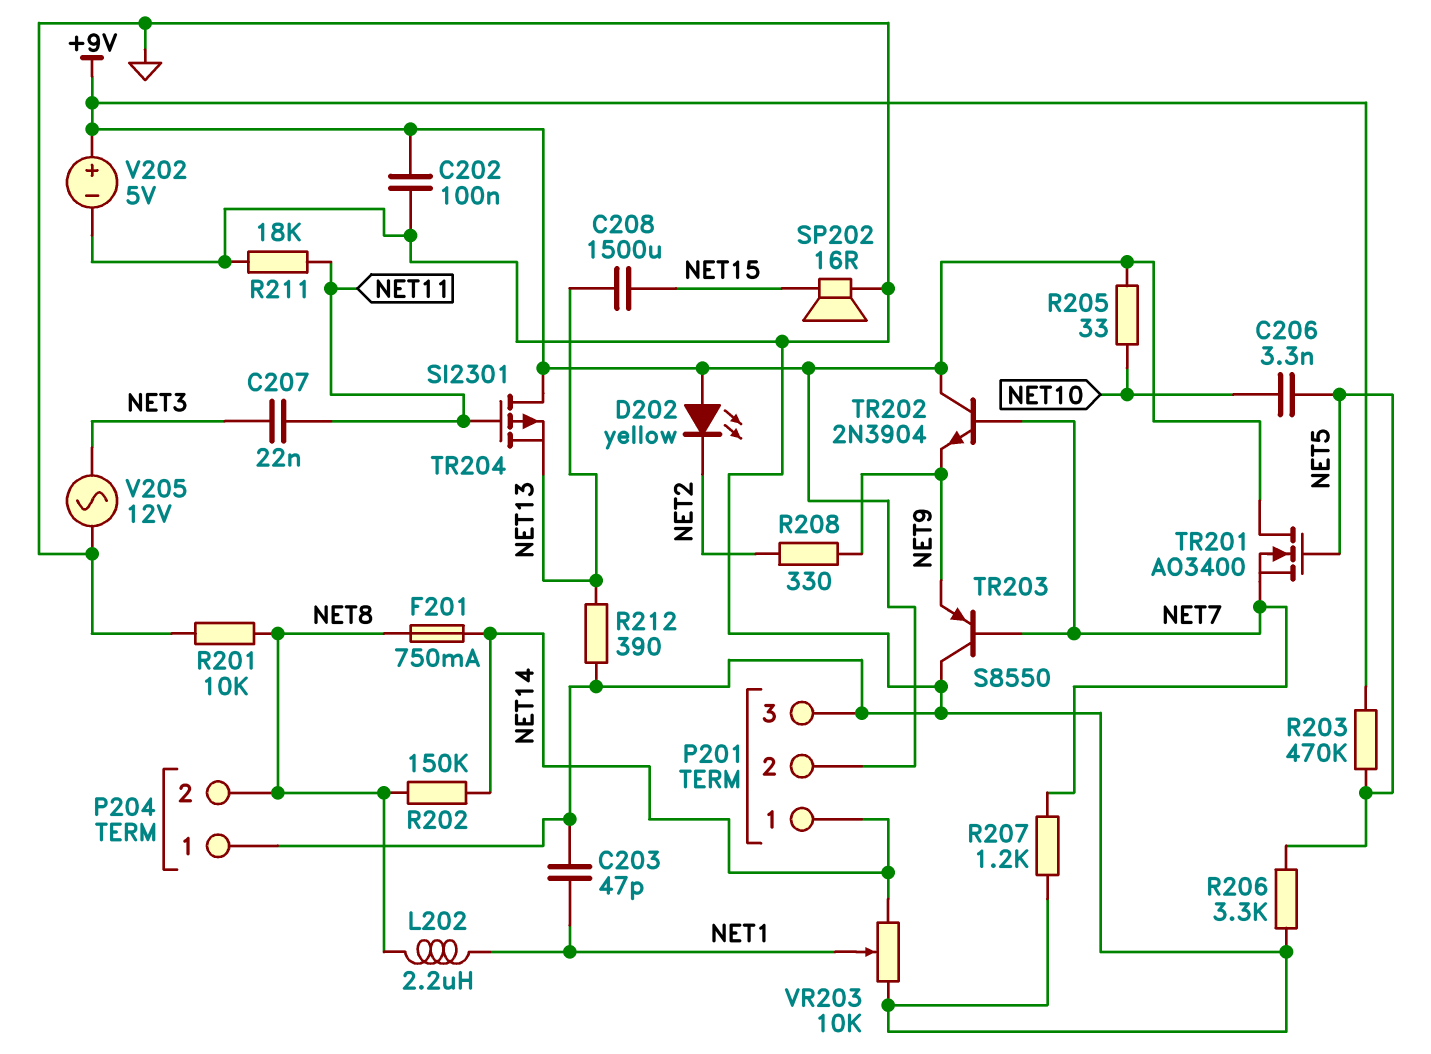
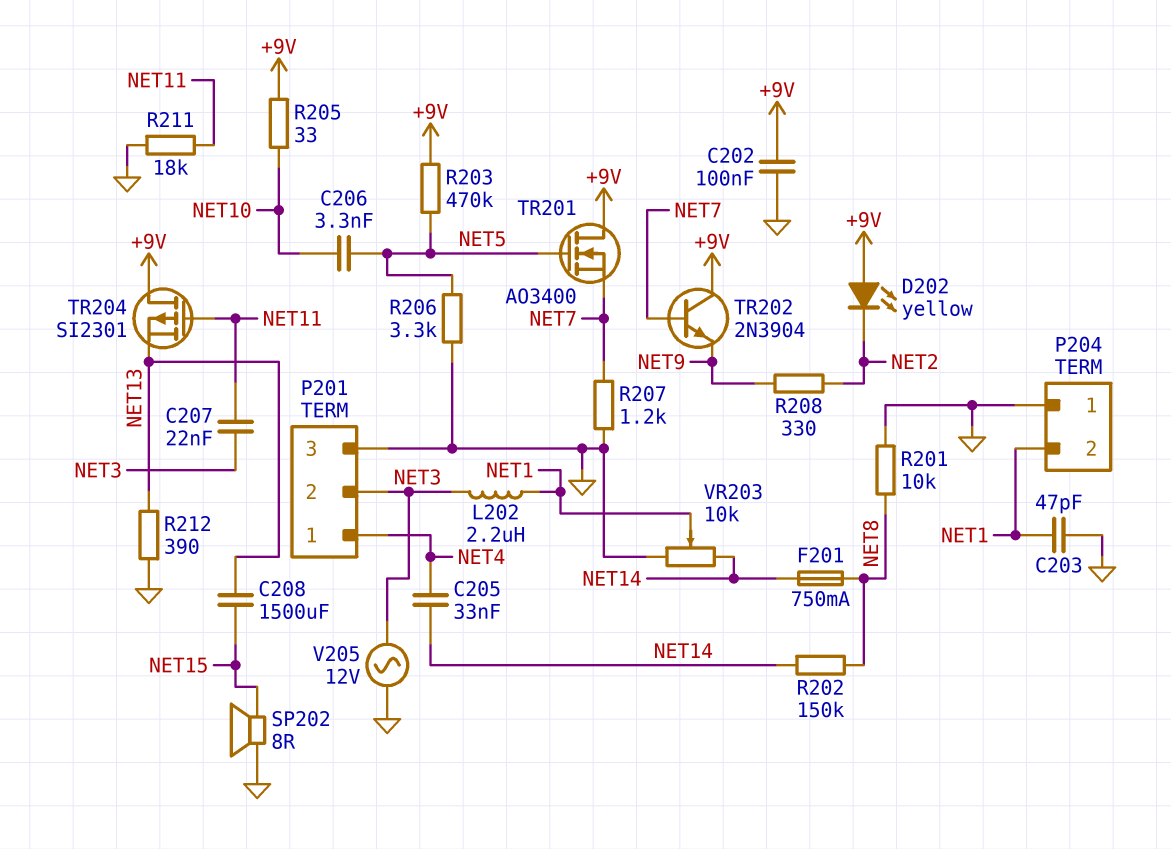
C205: none -> 33nF (NET4, NET14)
L202: 2.2uH (NET1, NET8) -> 2.2uH (NET1, NET3)
P201 pin 1: NET14 -> NET4
P201 pin 2: +9V -> NET3
P204 pin 2: NET8 -> NET1
SP202: speaker 16R (GND, NET15) -> speaker 8R (GND, NET15)
TR203: PNP S8550 (B NET7, C GND, E NET9) -> none
V202: 5V (plus +9V, minus GND) -> none

